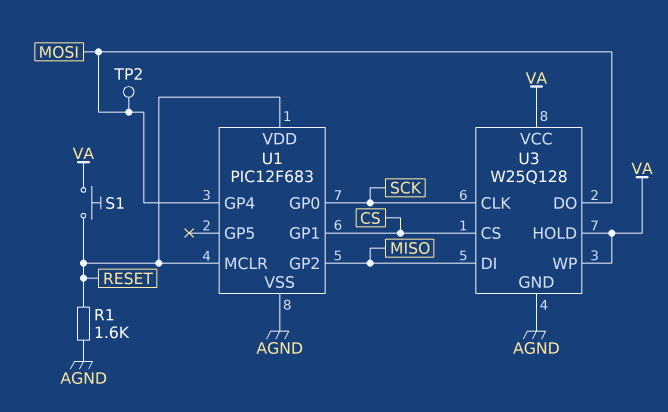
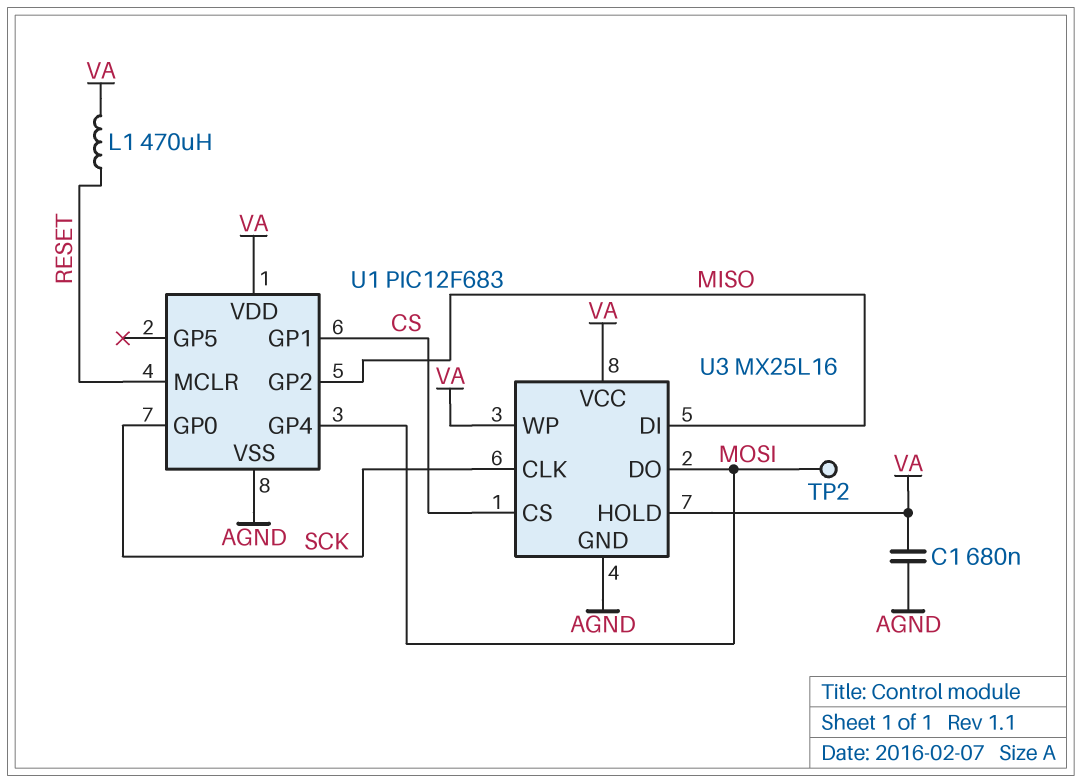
C1: none -> 680nF (AGND, VA)
L1: none -> 470uH (RESET, VA)
R1: 1.6k (AGND, RESET) -> none
S1: button (RESET, VA) -> none
U1 pin VDD: RESET -> VA
U3: W25Q128 -> MX25L16

